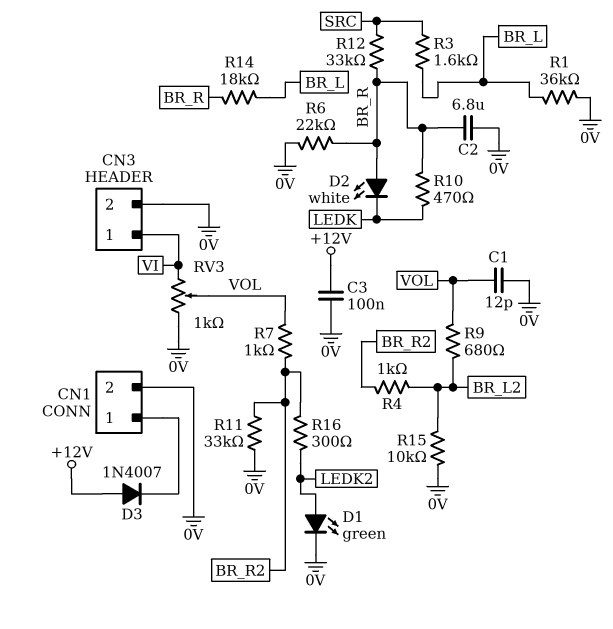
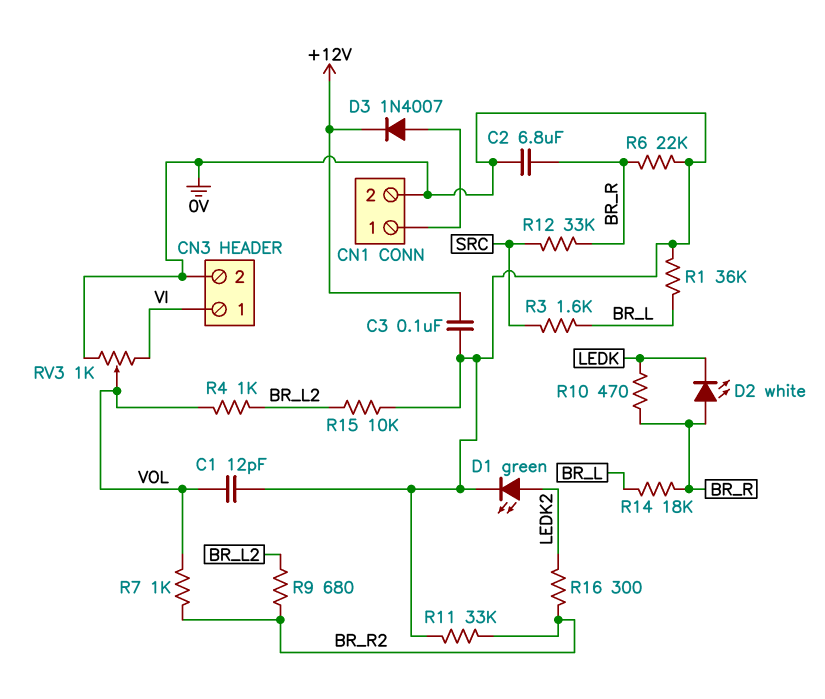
D3: diode 1N4007 (A +12V, K CN1/1) -> diode 1N4007 (A CN1/1, K +12V)
R4: 1k (BR_L2, BR_R2) -> 1k (BR_L2, VOL)
R9: 680 (BR_L2, VOL) -> 680 (BR_L2, BR_R2)

